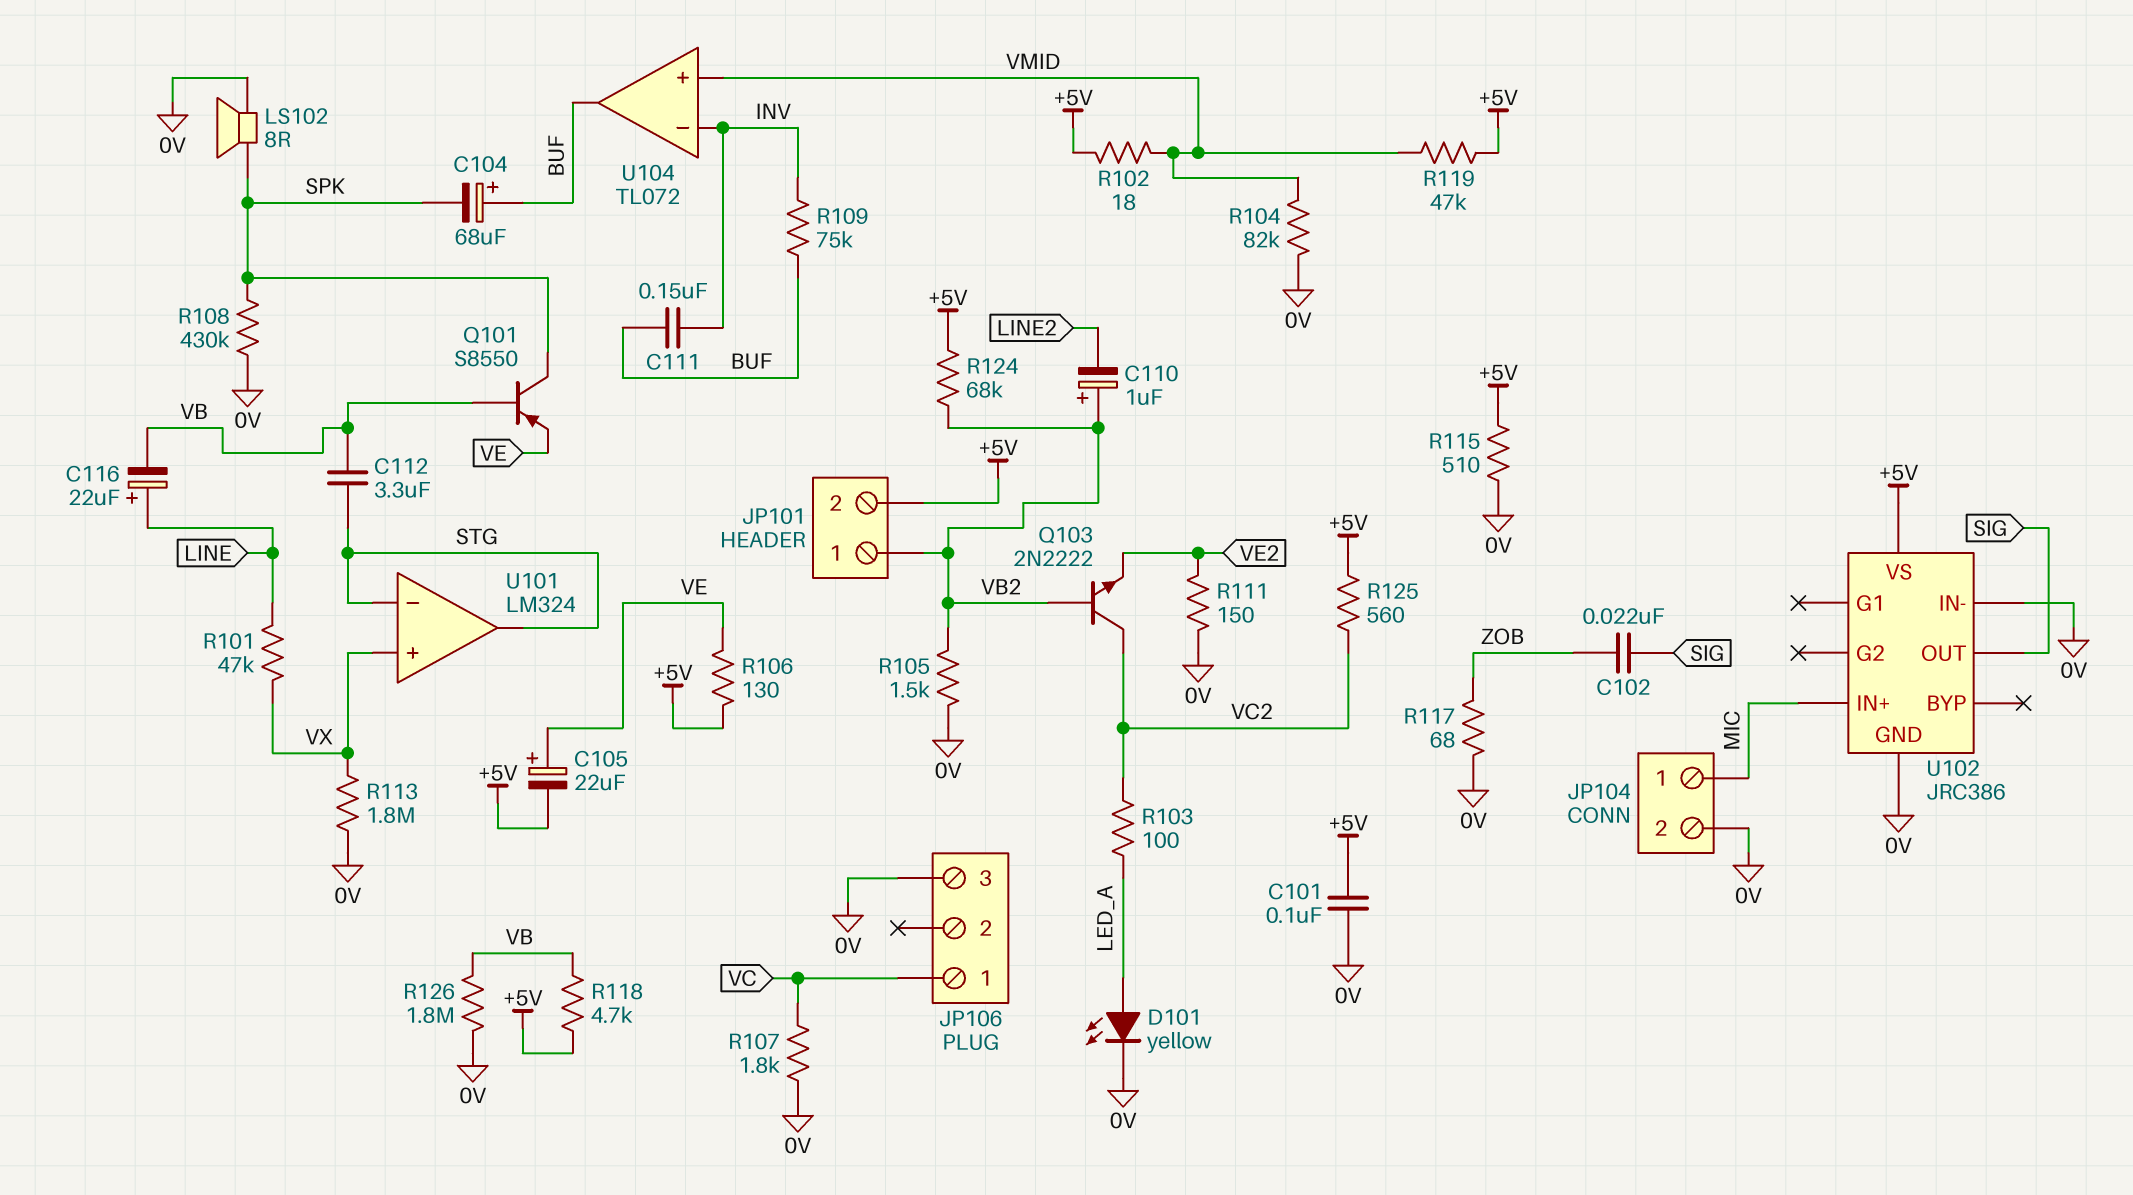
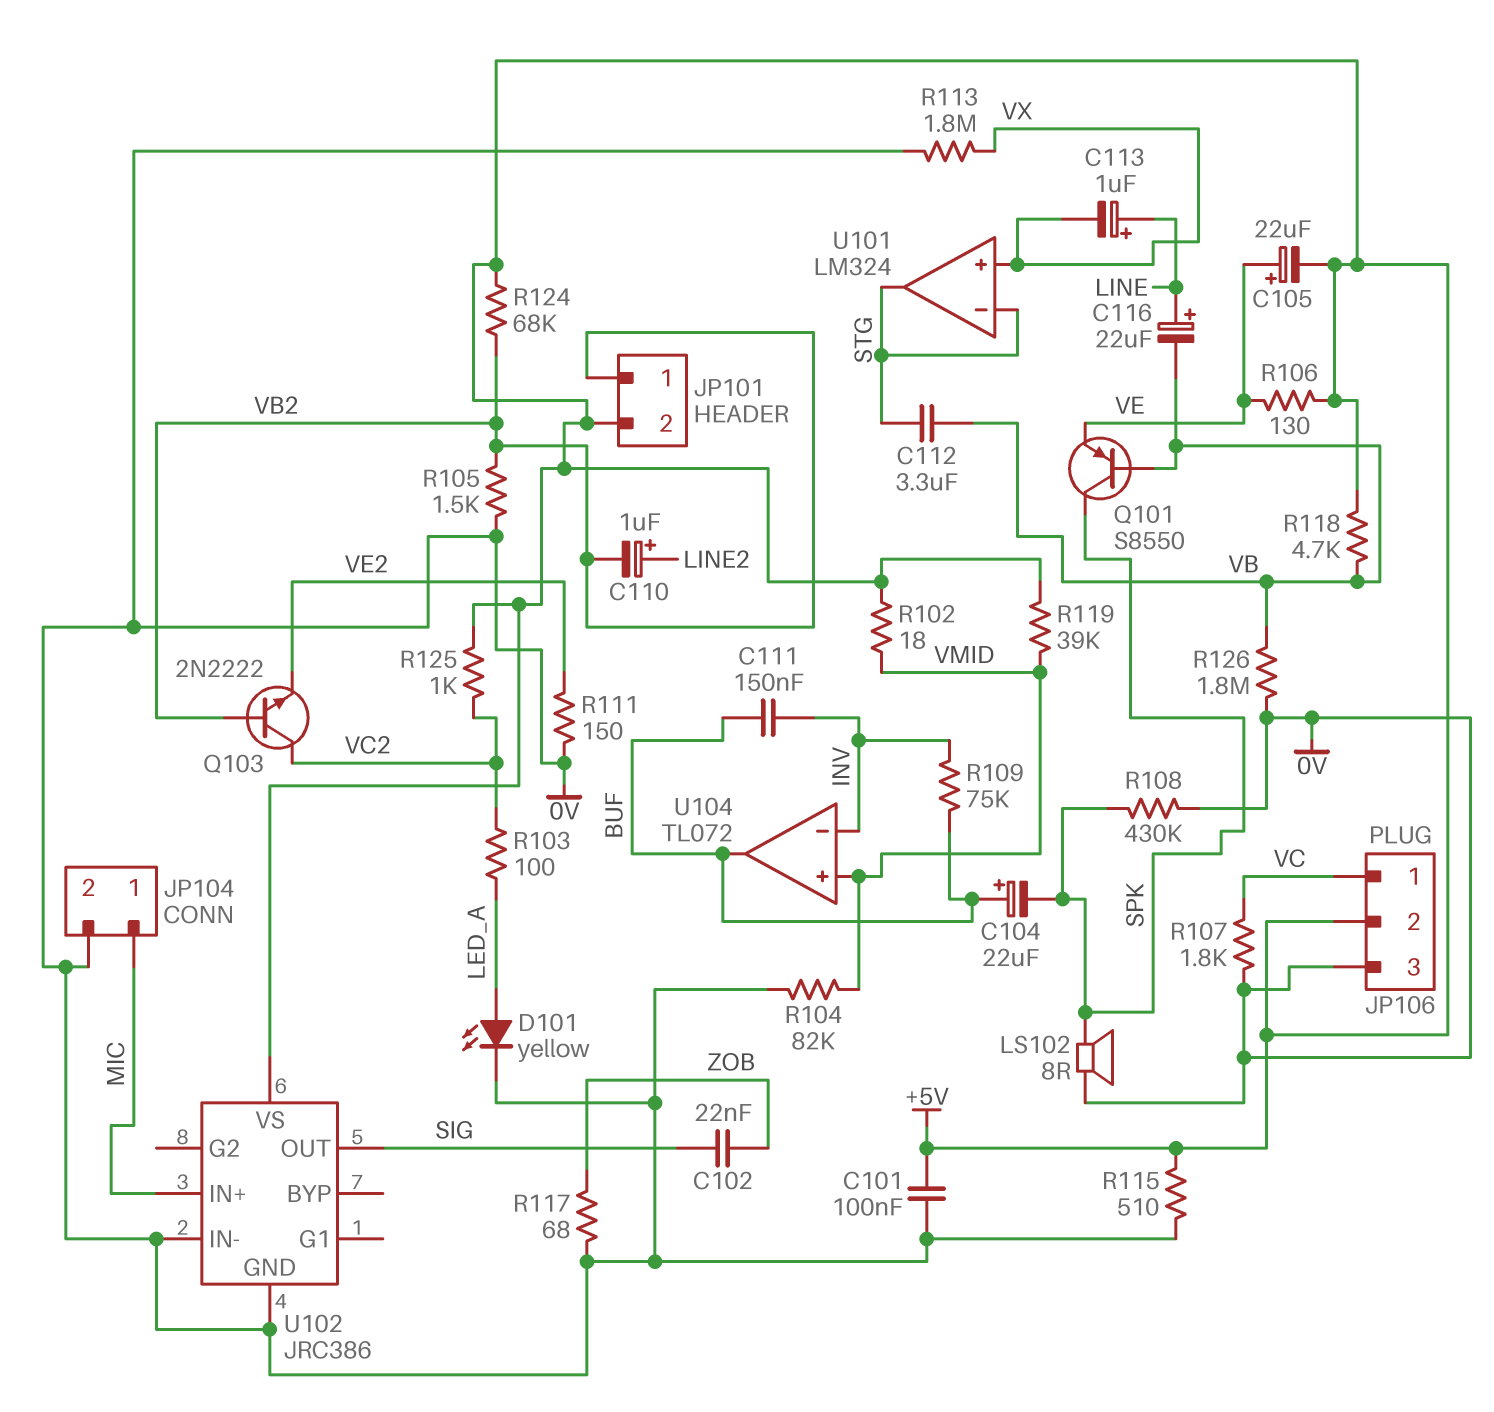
C104: 68uF (plus BUF, minus SPK) -> 22uF (plus BUF, minus SPK)
C110: 1uF (plus VB2, minus LINE2) -> 1uF (plus LINE2, minus VB2)
C113: none -> 1uF (plus LINE, minus VX)
JP106 pin 2: none -> +5V
R101: 47k (LINE, VX) -> none
R119: 47k (+5V, VMID) -> 39k (+5V, VMID)
R125: 560 (+5V, VC2) -> 1k (+5V, VC2)

